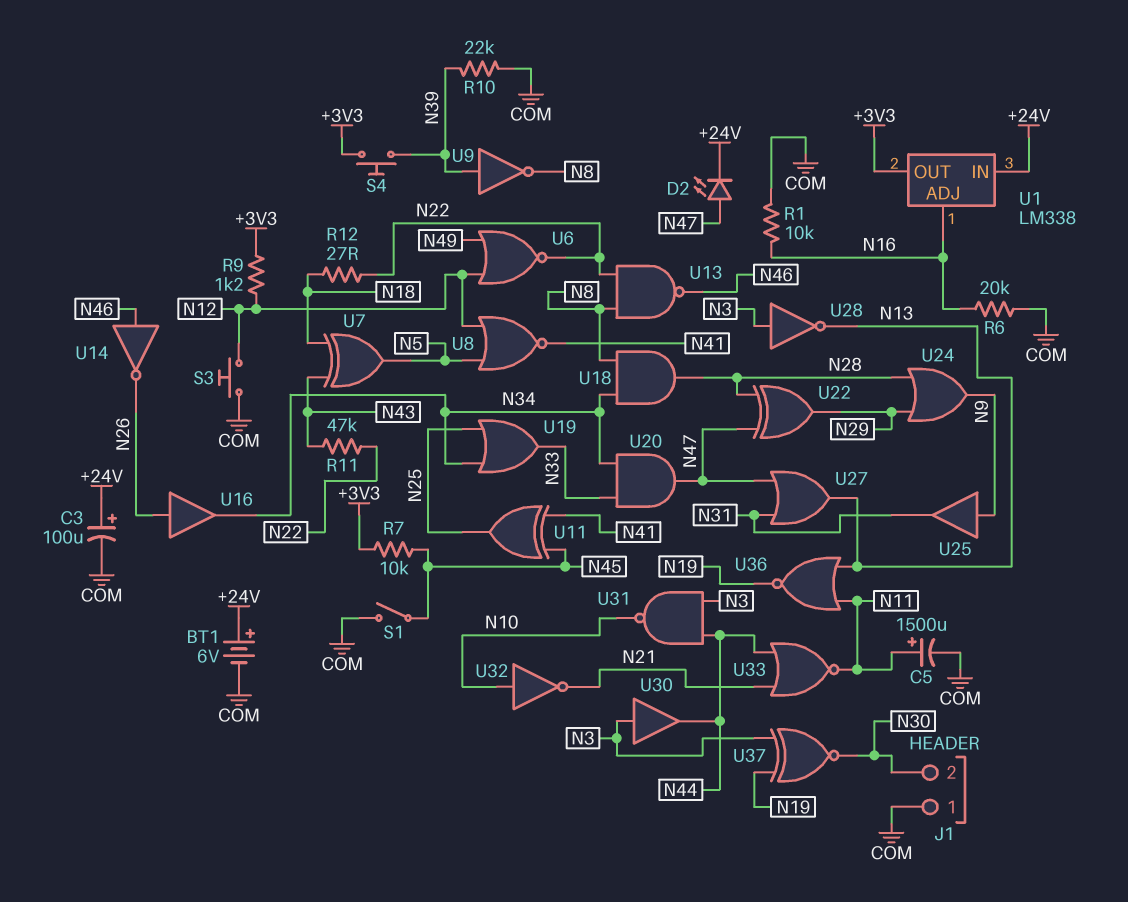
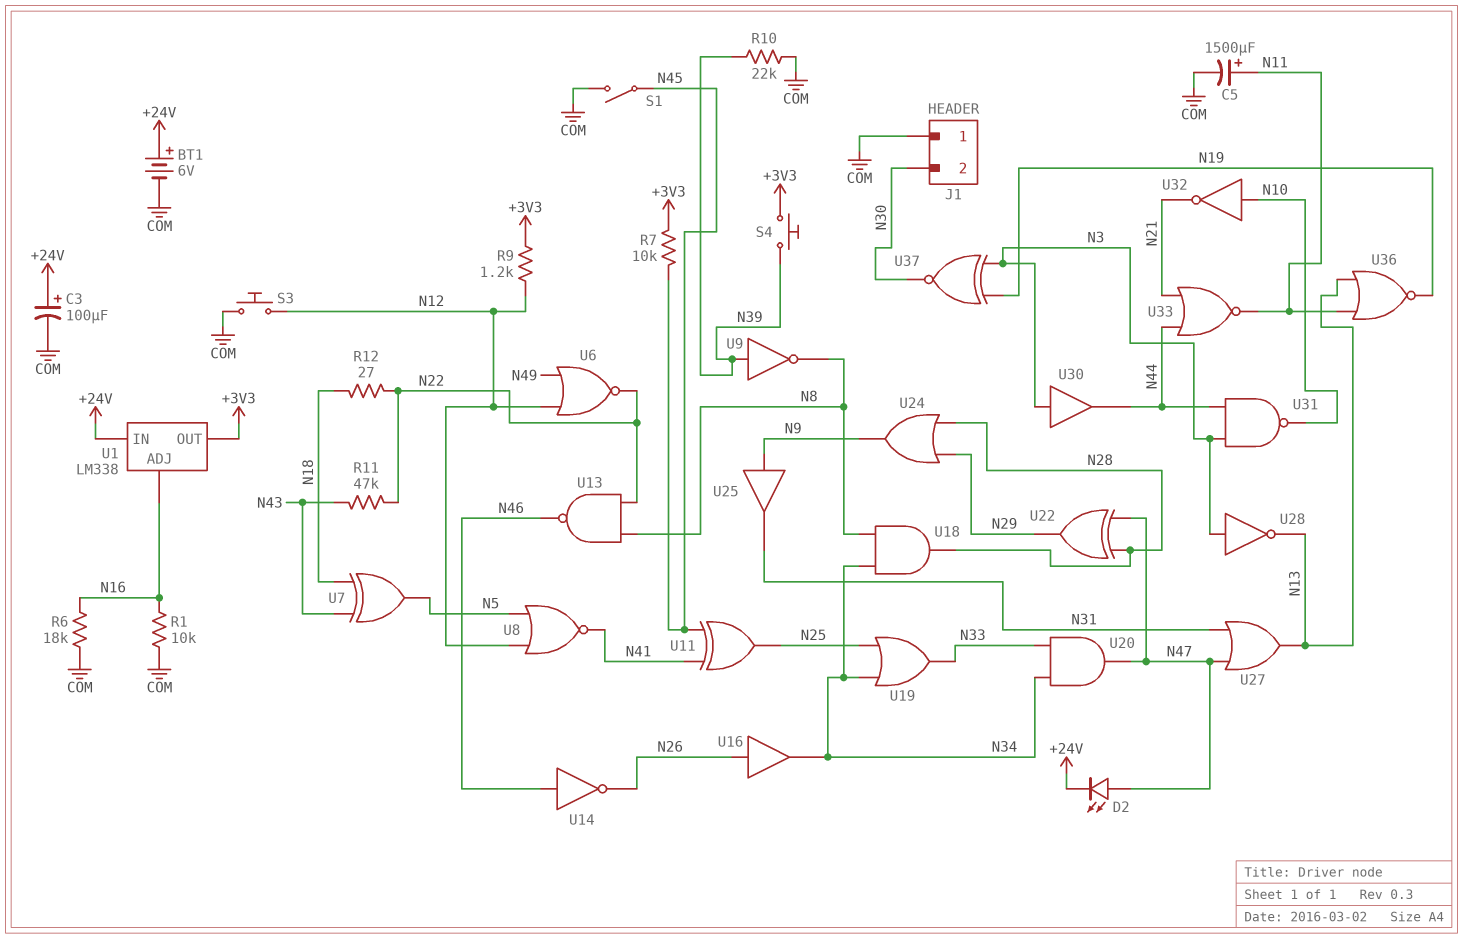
R6: 20k (COM, N16) -> 18k (COM, N16)

